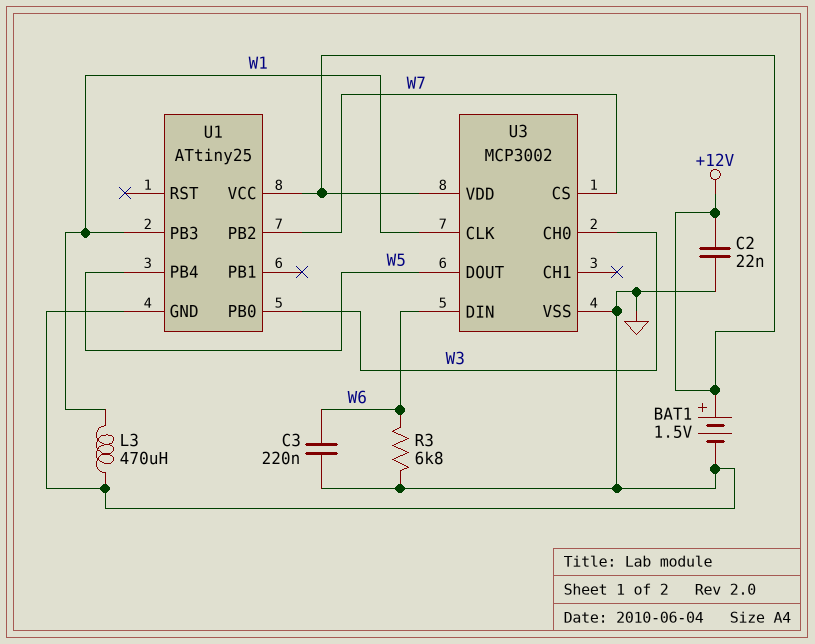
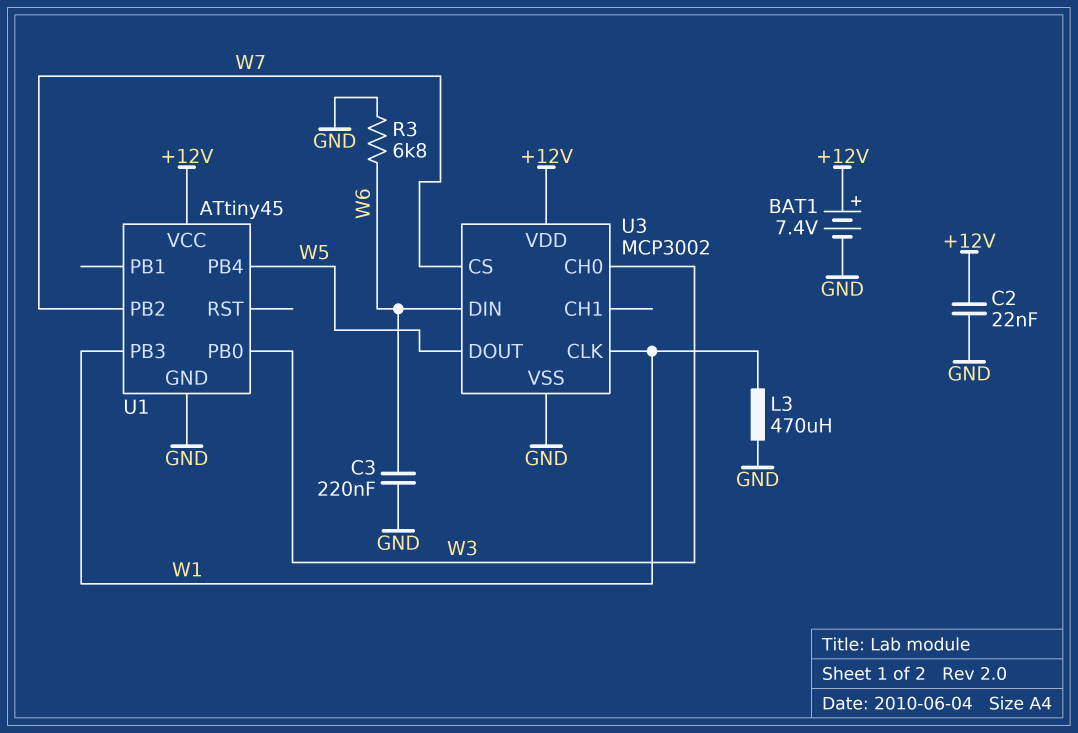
BAT1: 1.5V (plus +12V, minus GND) -> 7.4V (plus +12V, minus GND)
U1: ATtiny25 -> ATtiny45

